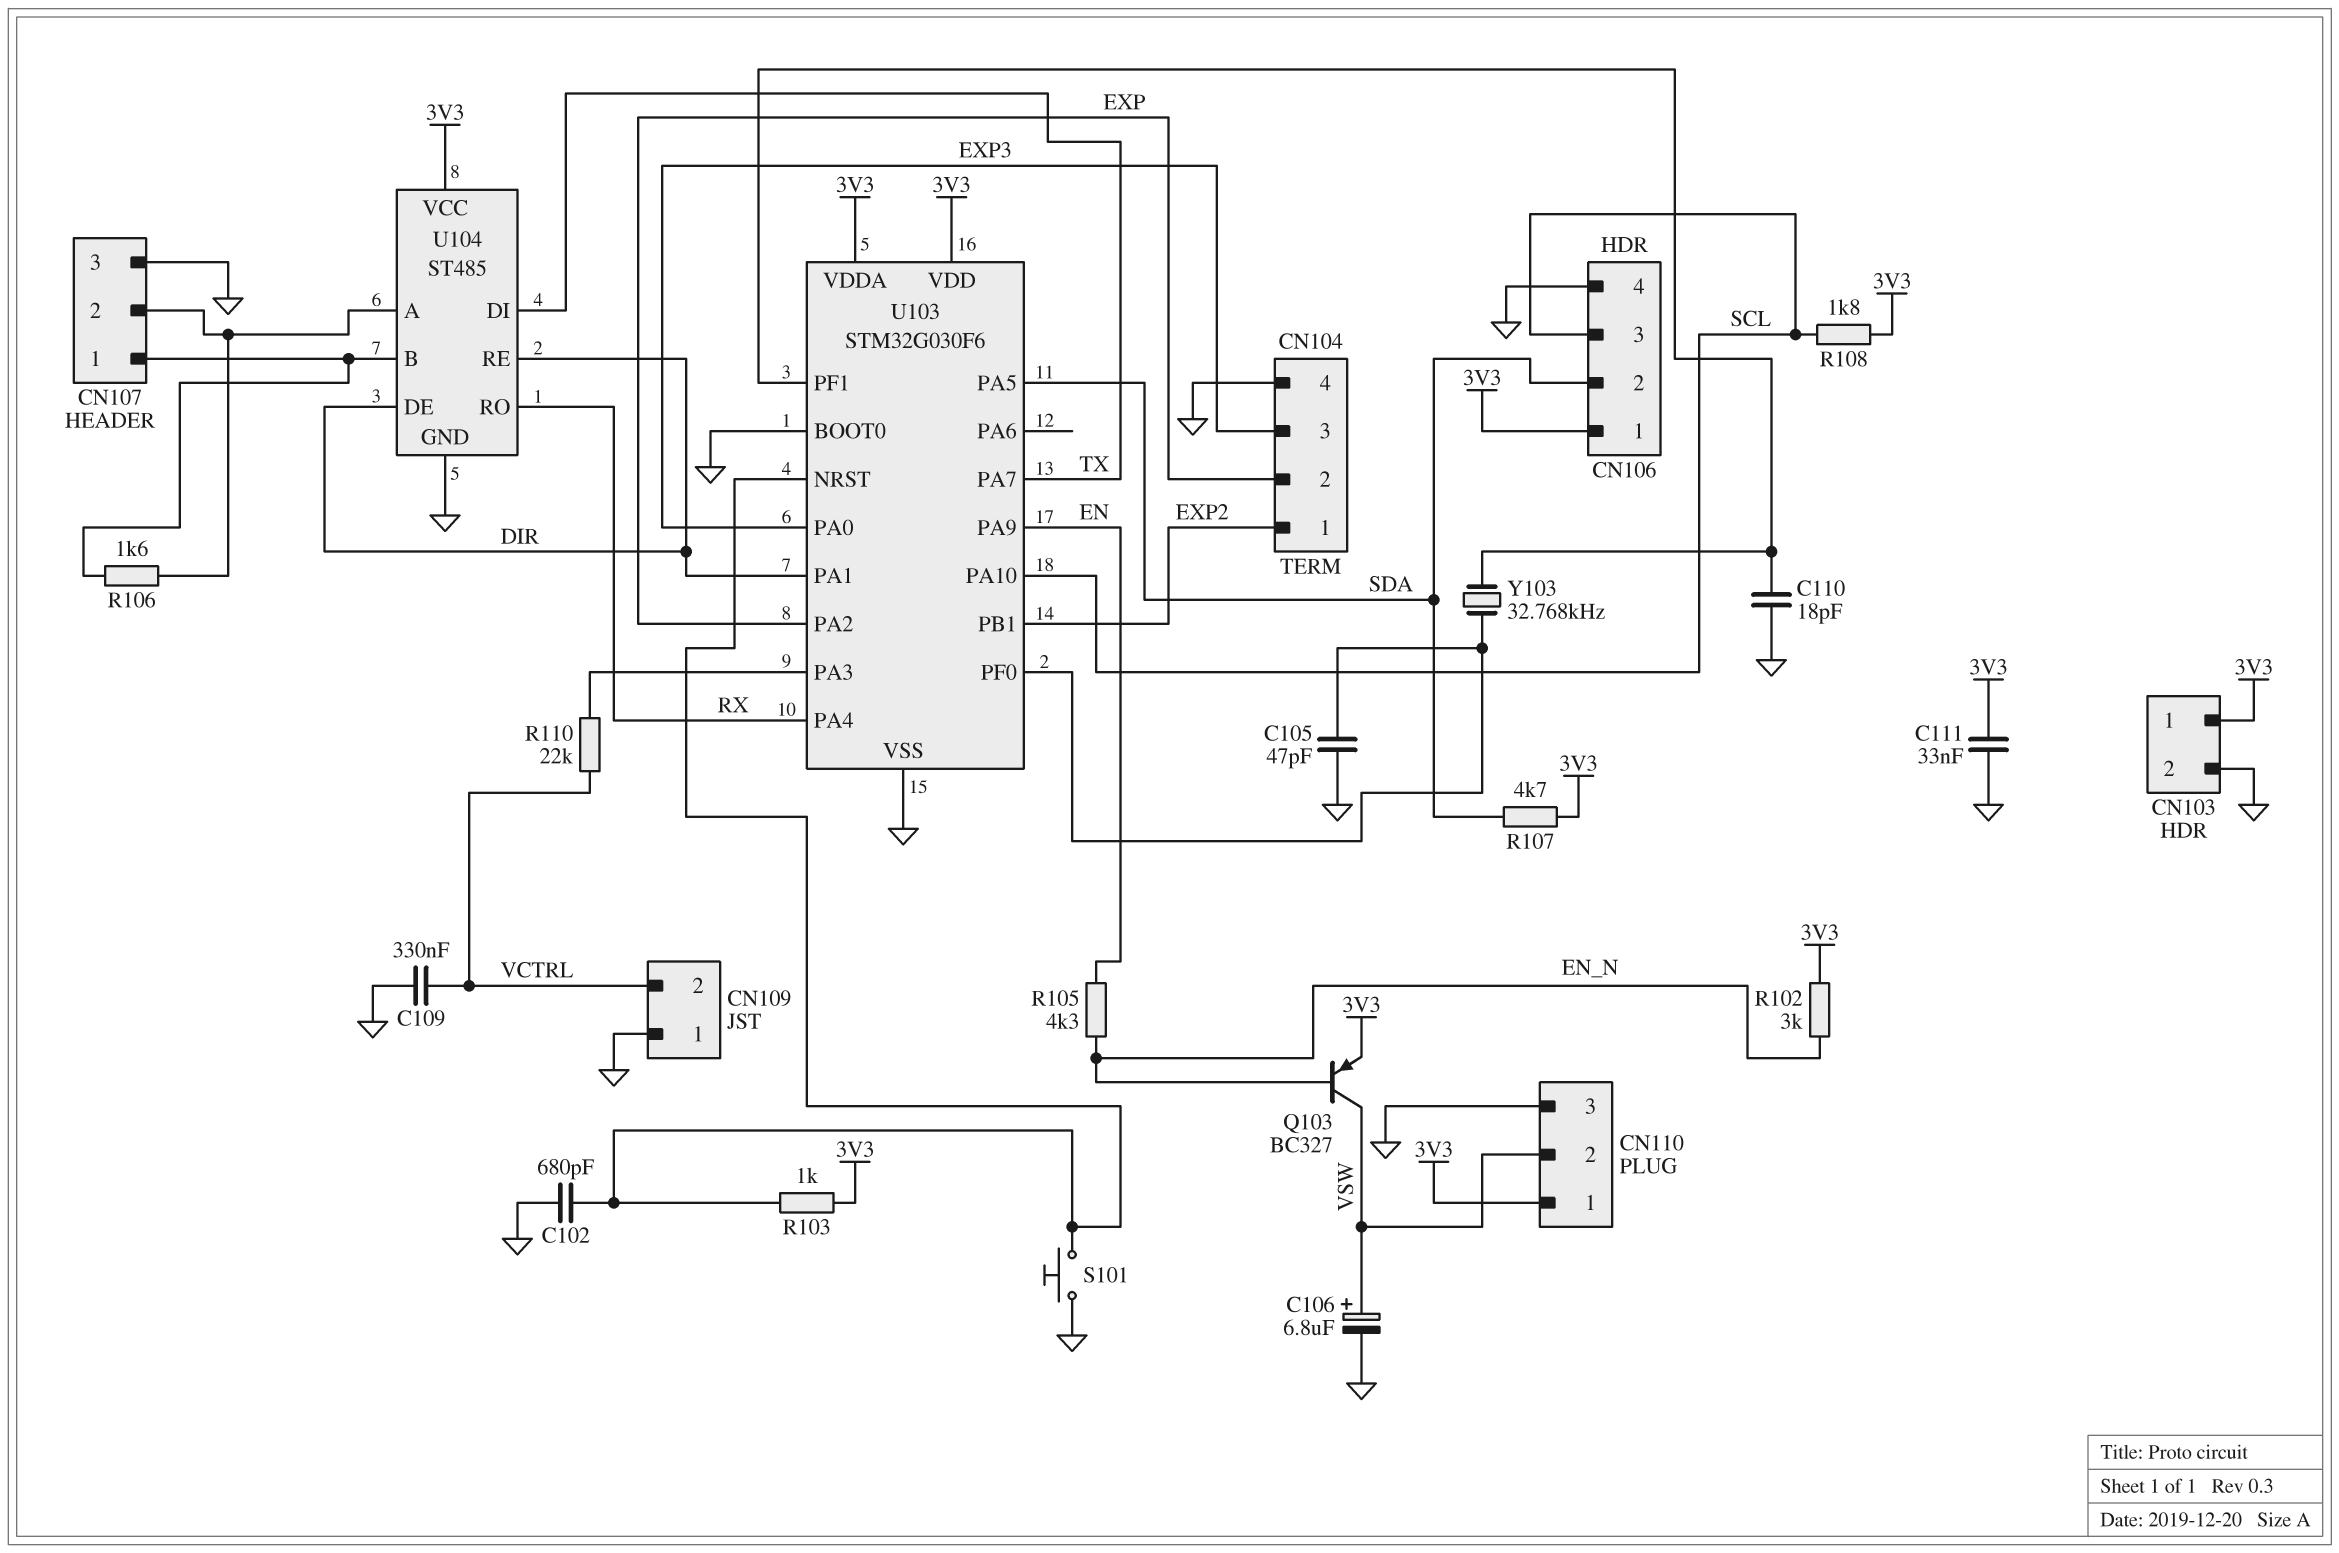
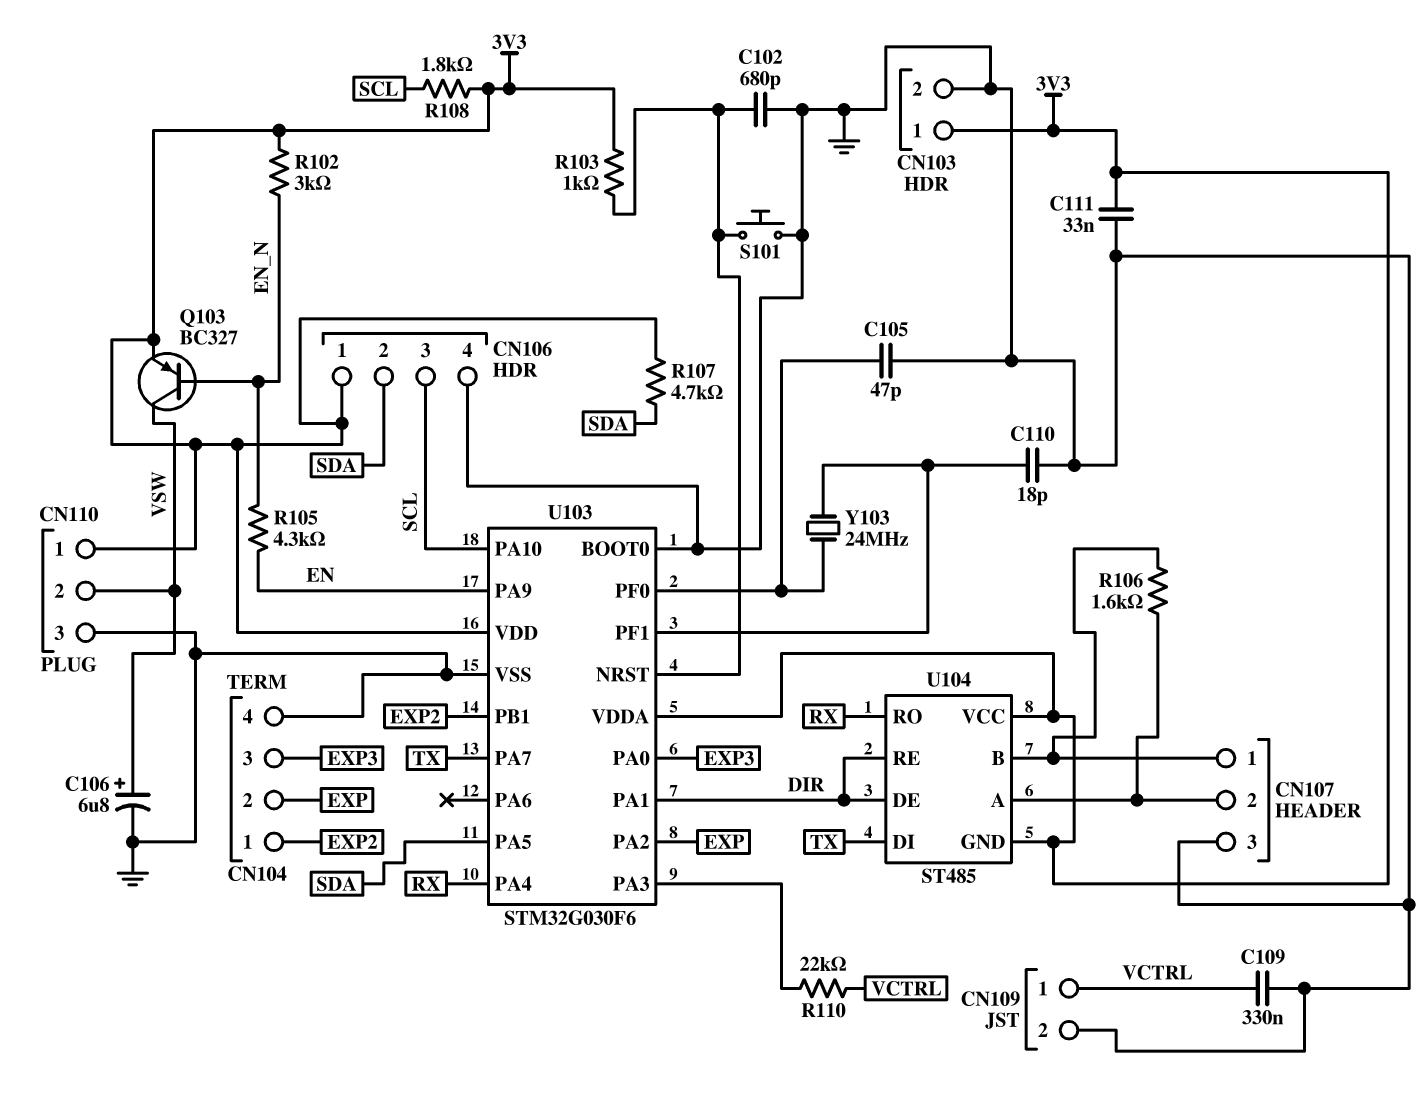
CN109 pin 1: GND -> VCTRL
CN109 pin 2: VCTRL -> GND
U104 pin GND: GND -> 3V3
Y103: 32.768kHz (U103/PF0, U103/PF1) -> 24MHz (U103/PF0, U103/PF1)

